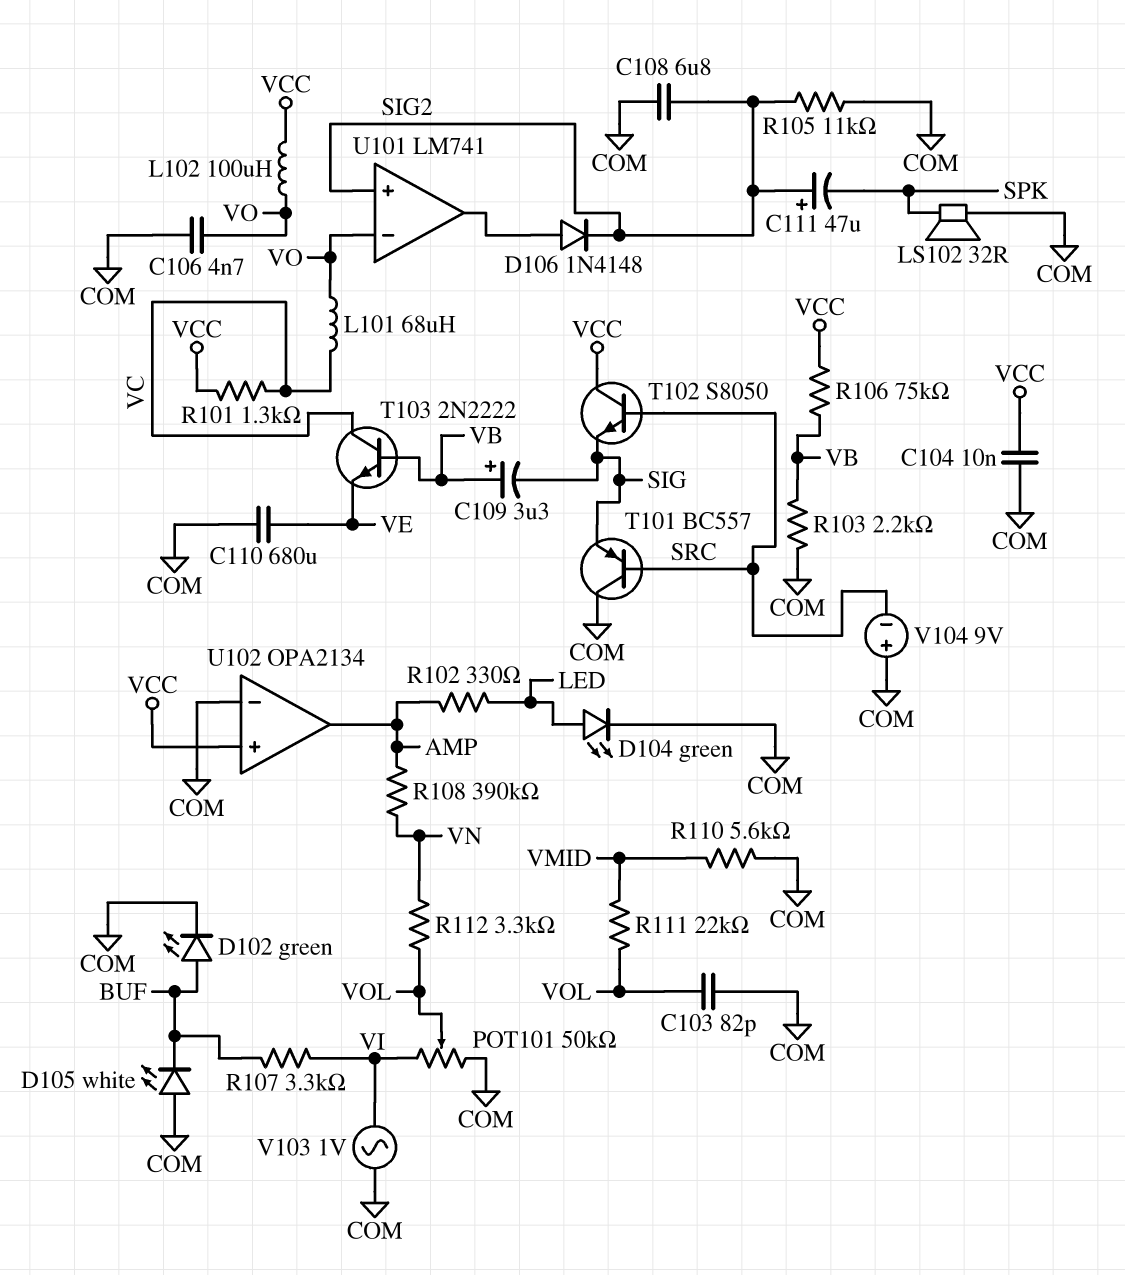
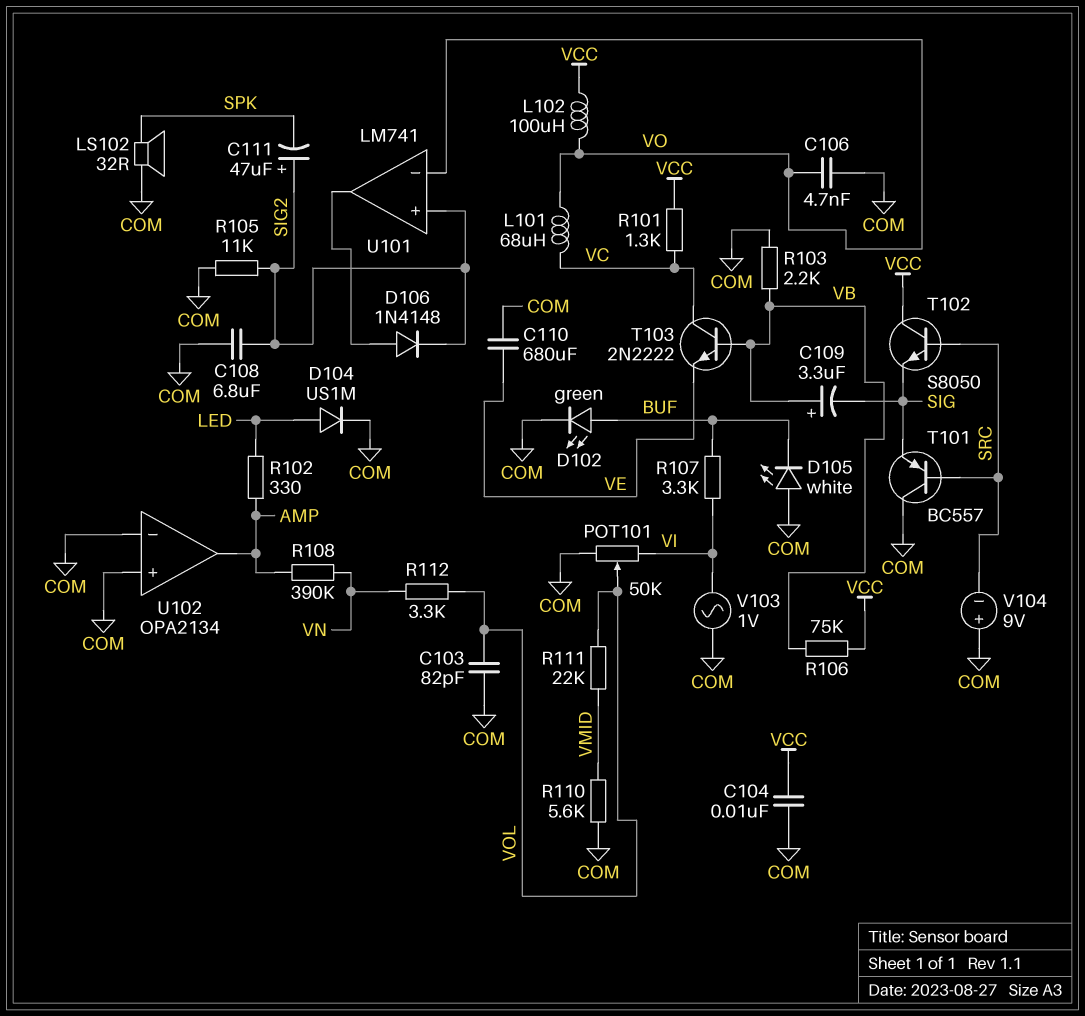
D104: LED green (A LED, K COM) -> diode US1M (A LED, K COM)
U102 pin in+: VCC -> COM

